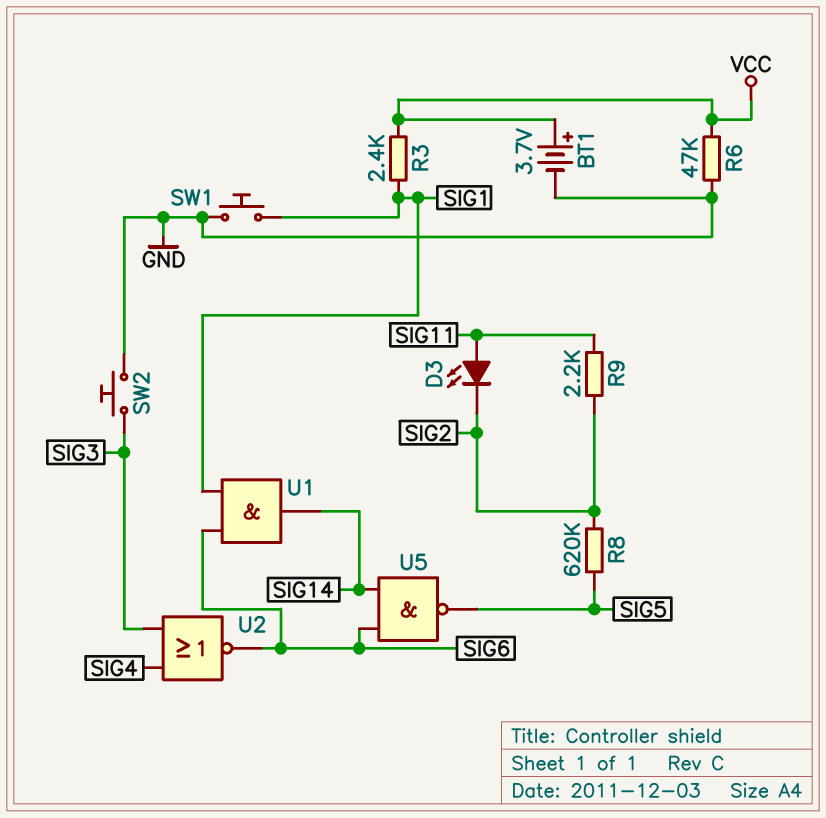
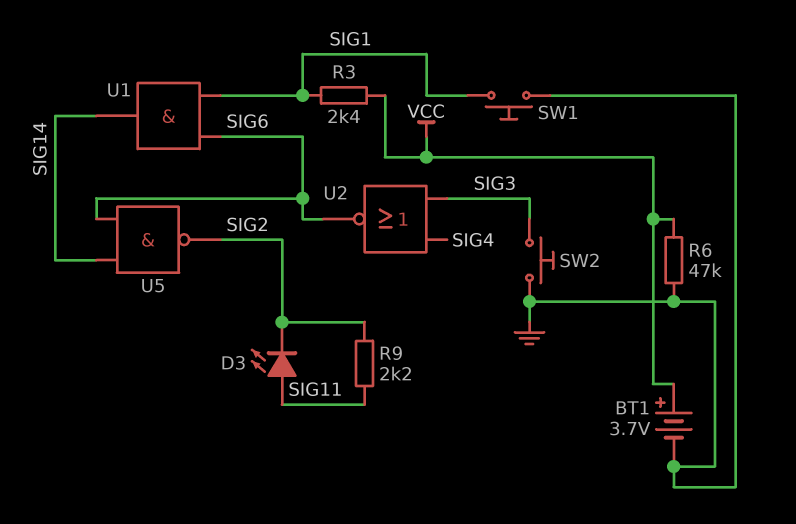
R8: 620k (SIG2, SIG5) -> none
U5: NAND (in SIG6, in SIG14, out SIG5) -> NAND (in SIG6, in SIG14, out SIG2)

